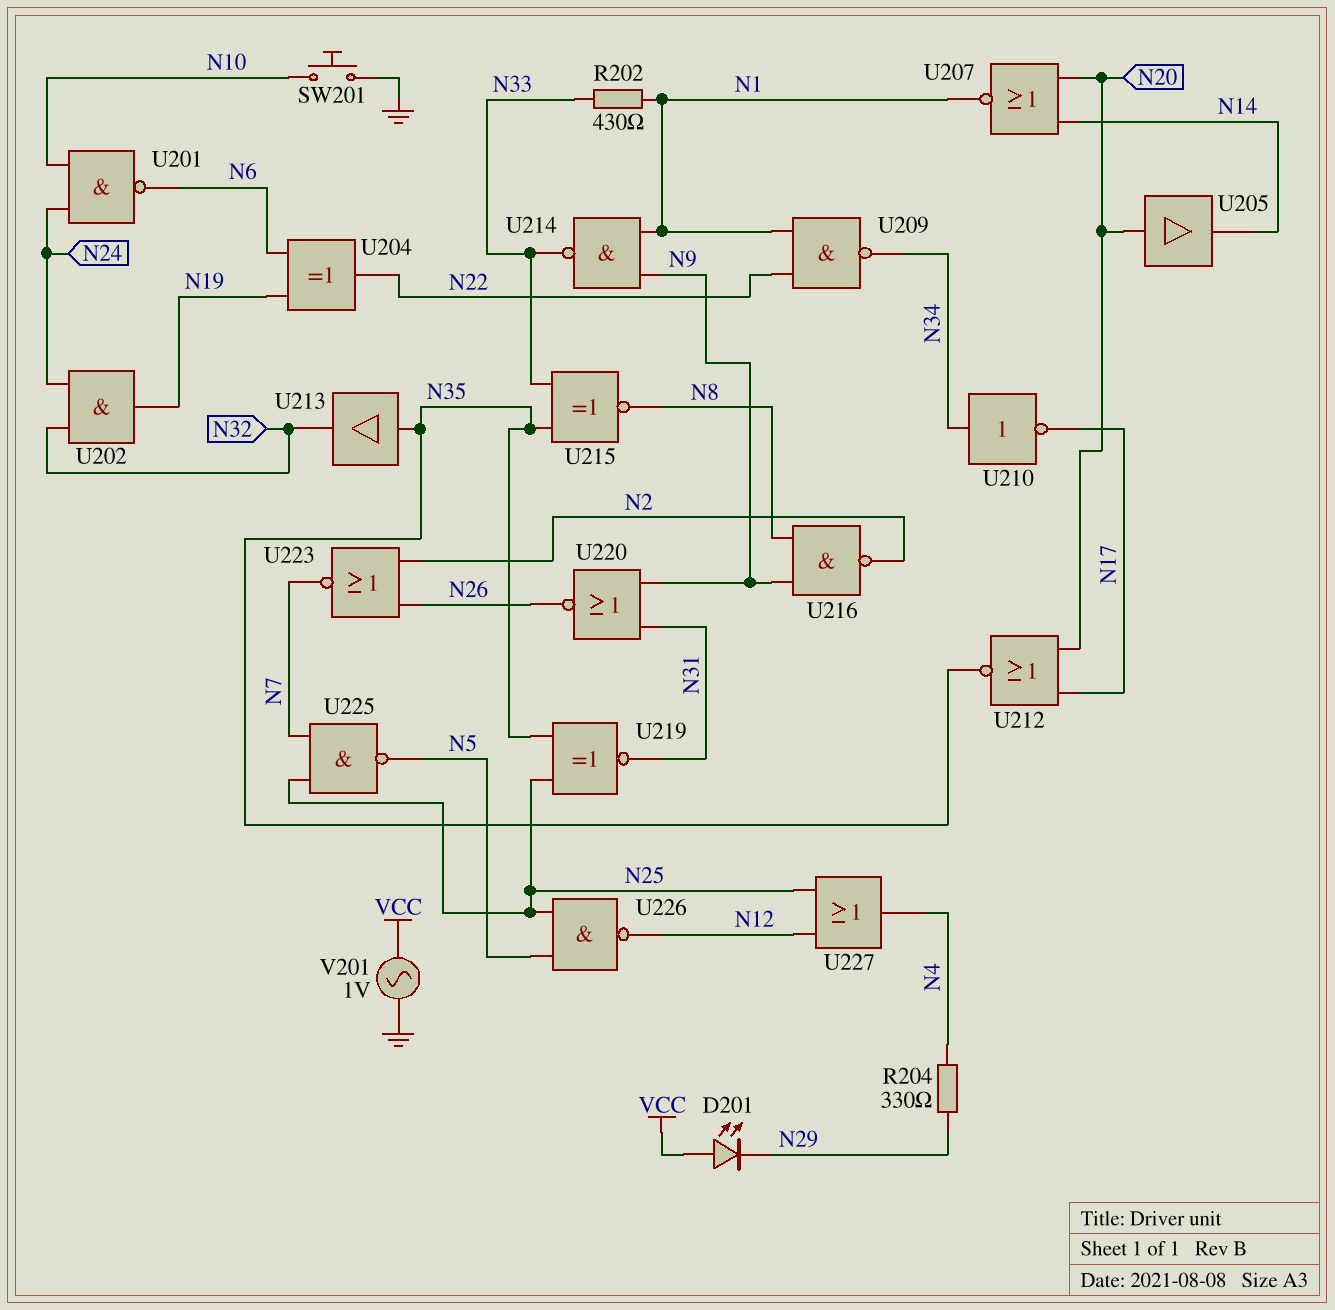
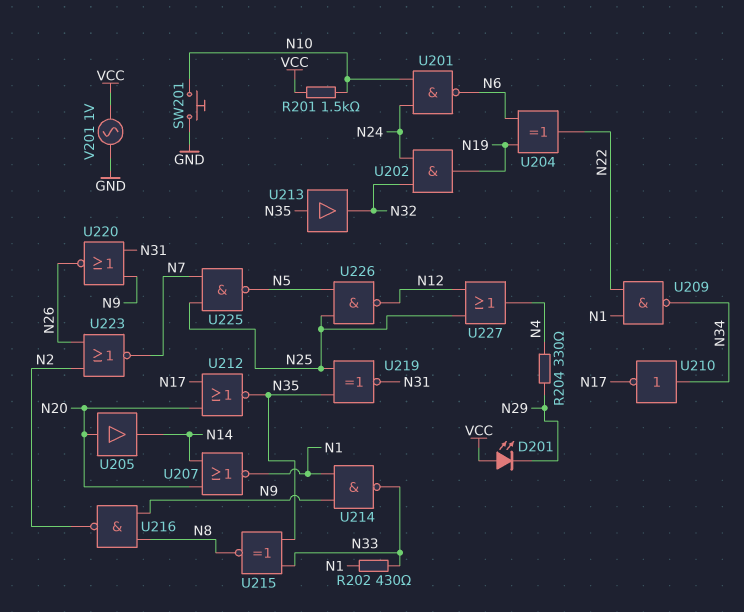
R201: none -> 1.5k (N10, VCC)

